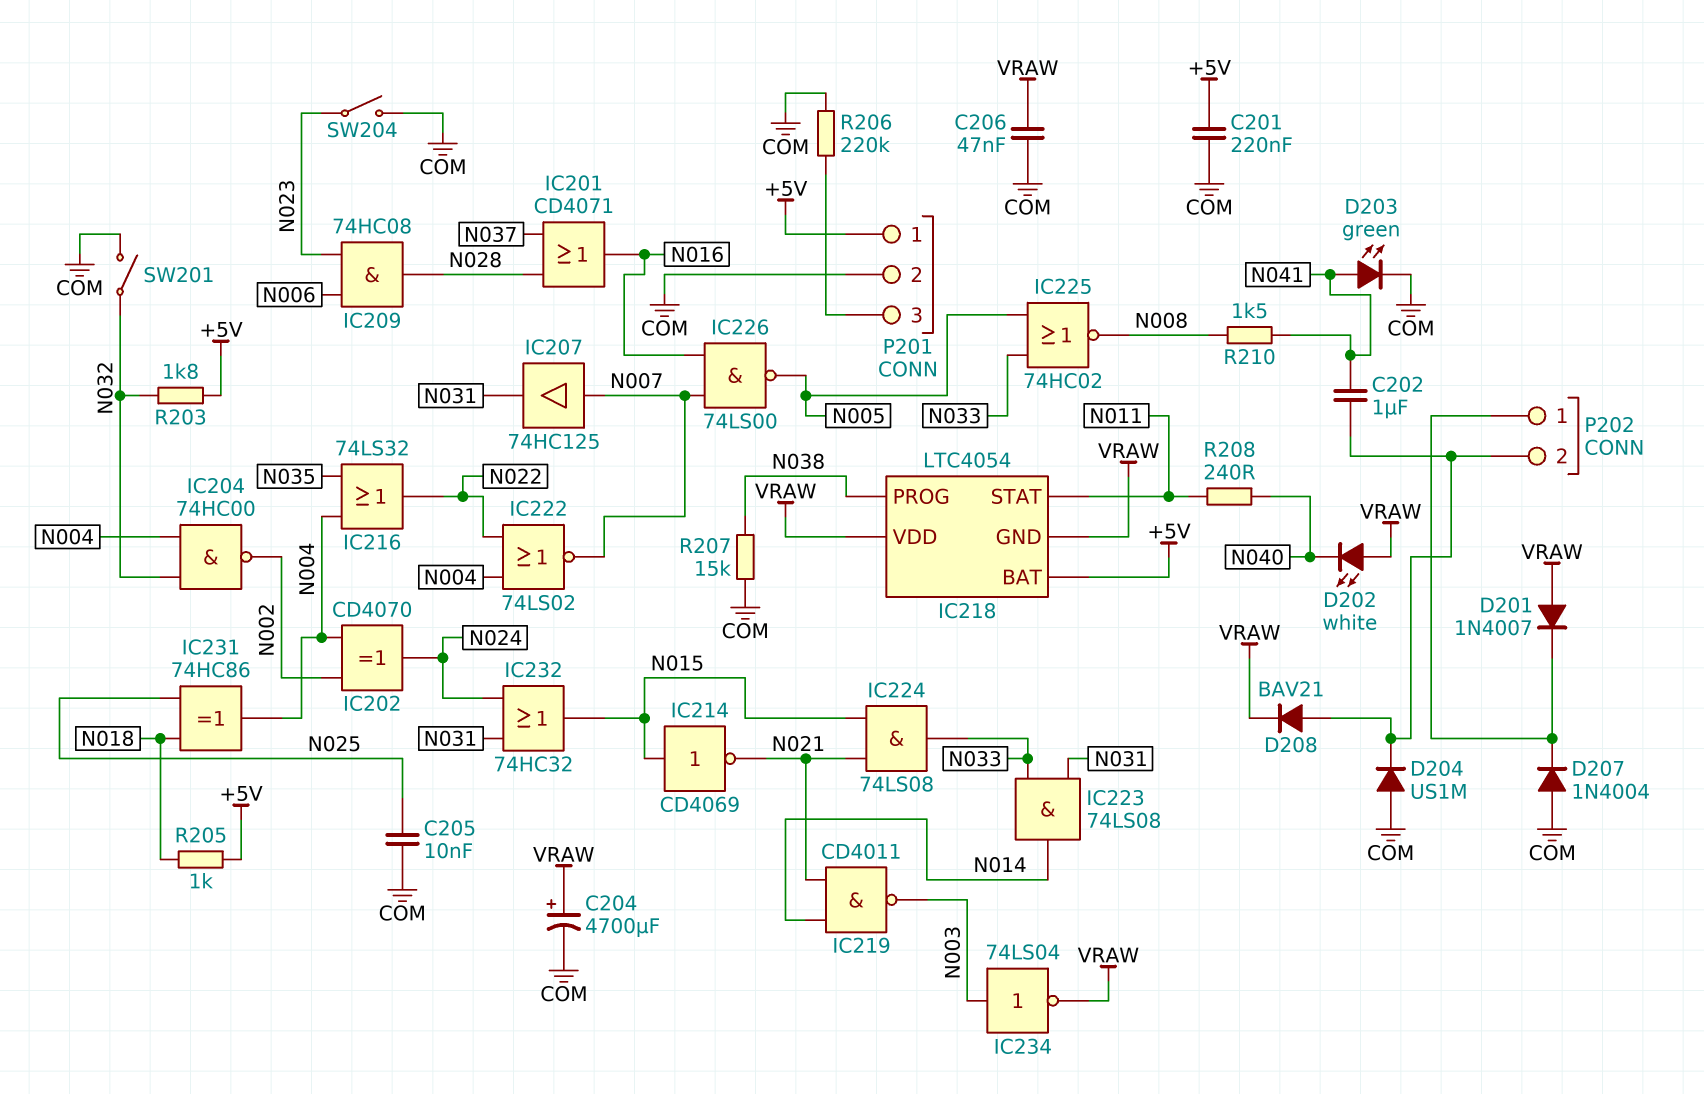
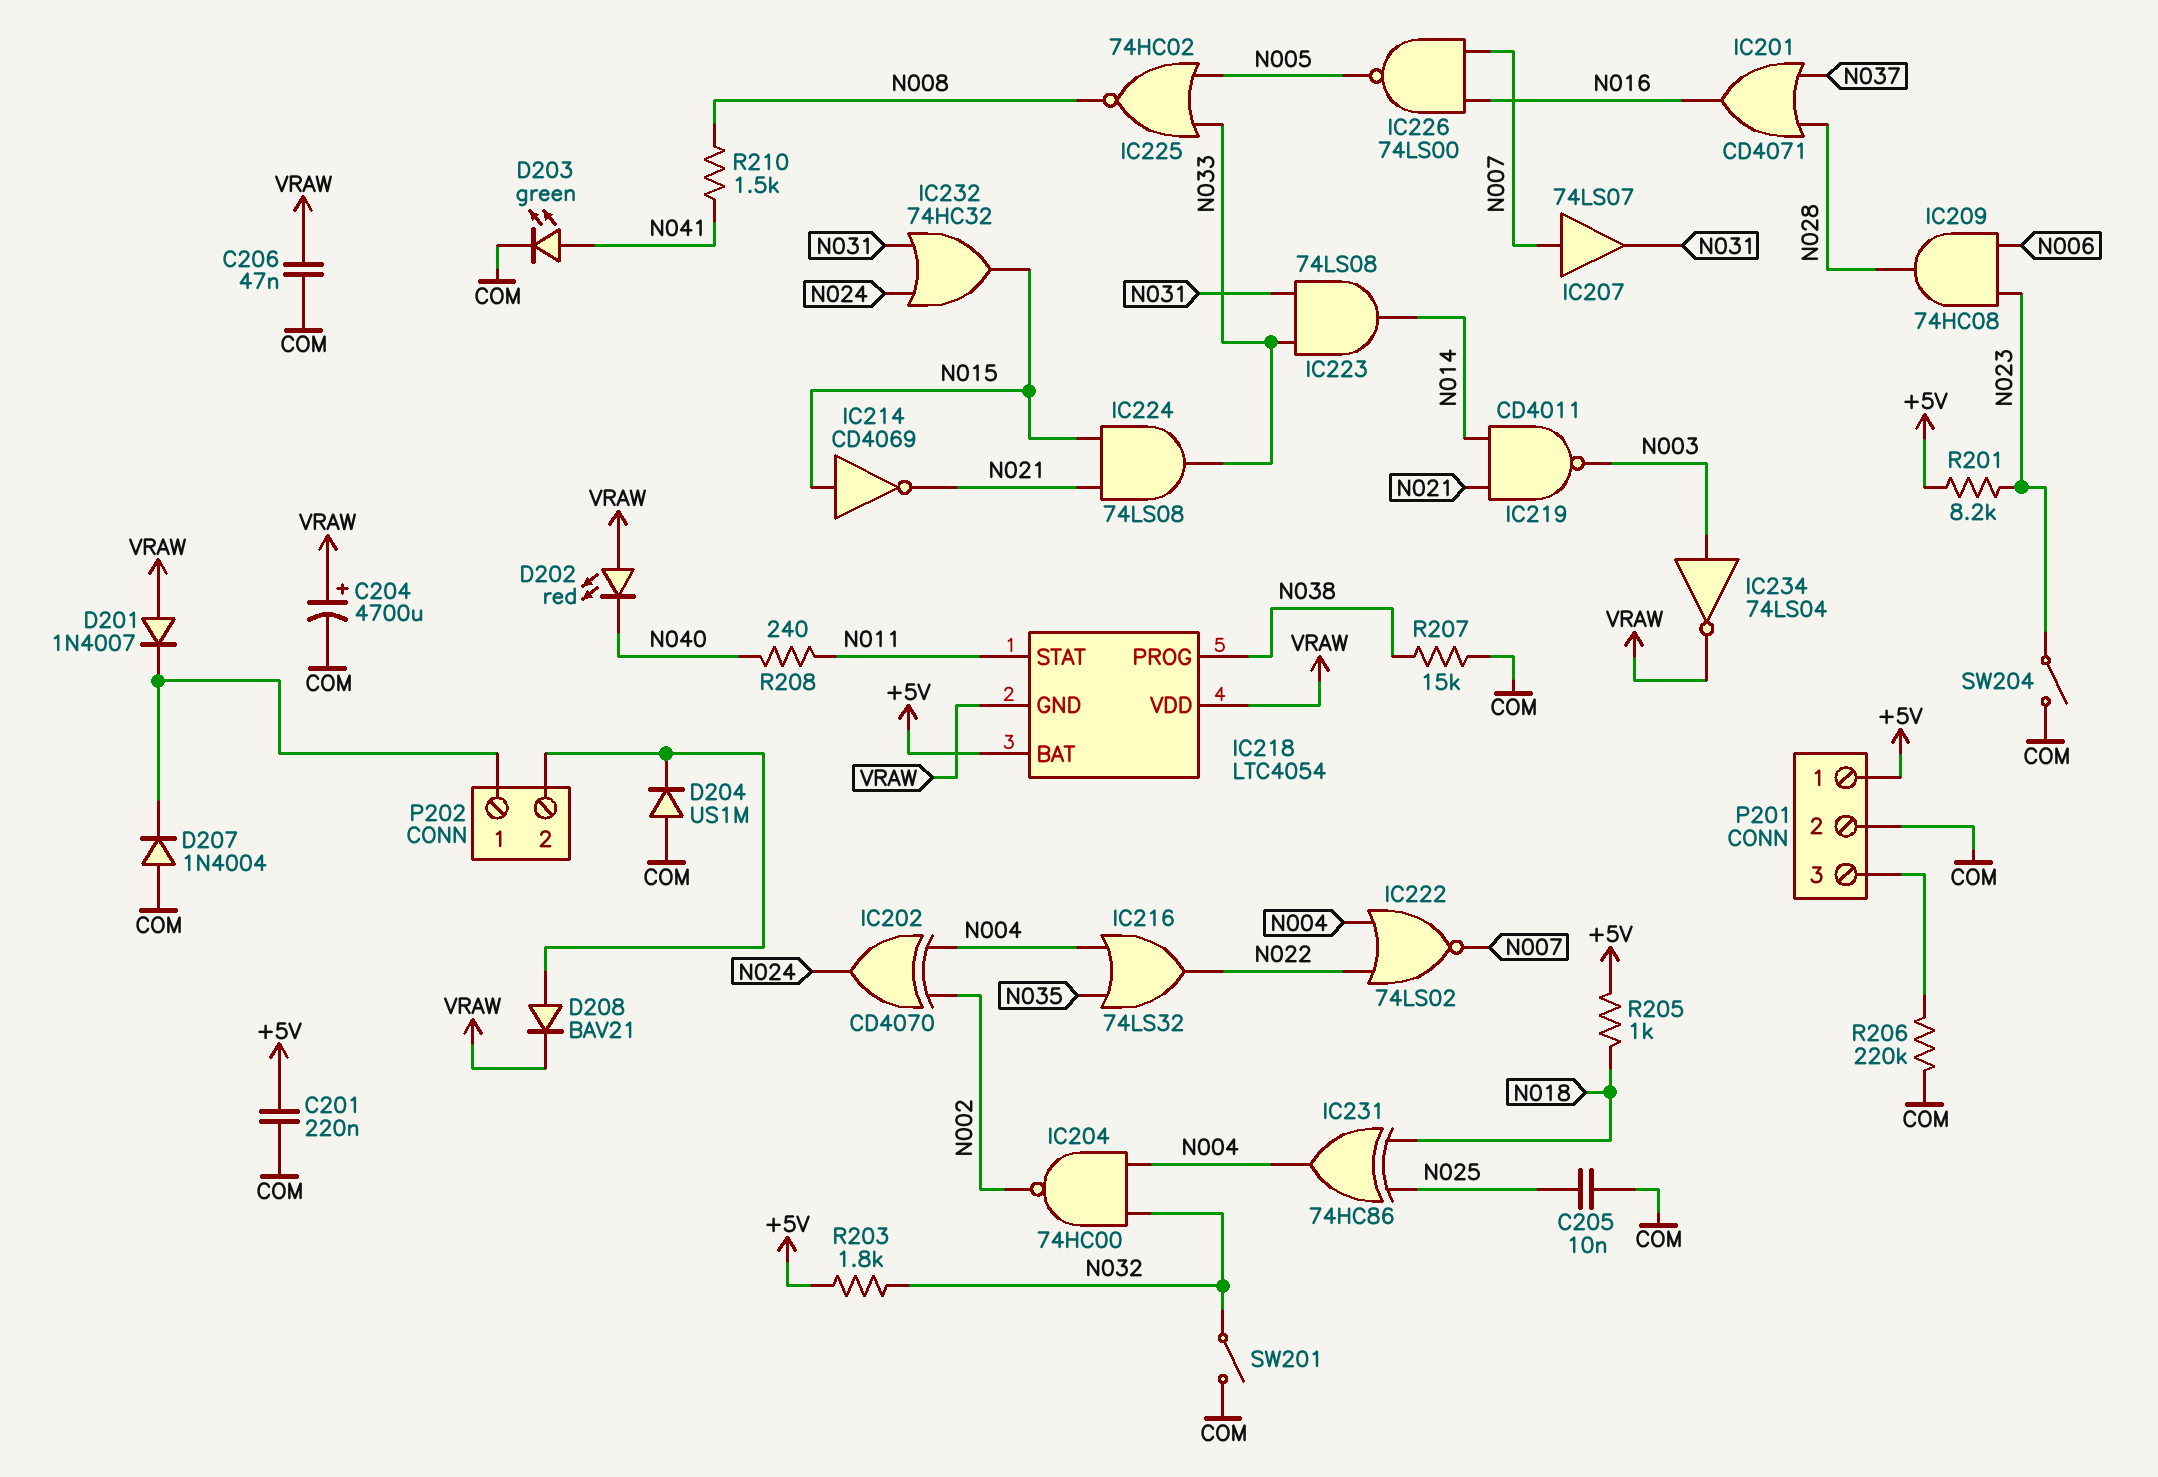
C202: 1uF (N041, P202/2) -> none
D202: LED white (A VRAW, K N040) -> LED red (A VRAW, K N040)
IC207: buffer 74HC125 (in N007, out N031) -> buffer 74LS07 (in N007, out N031)
R201: none -> 8.2k (+5V, N023)

